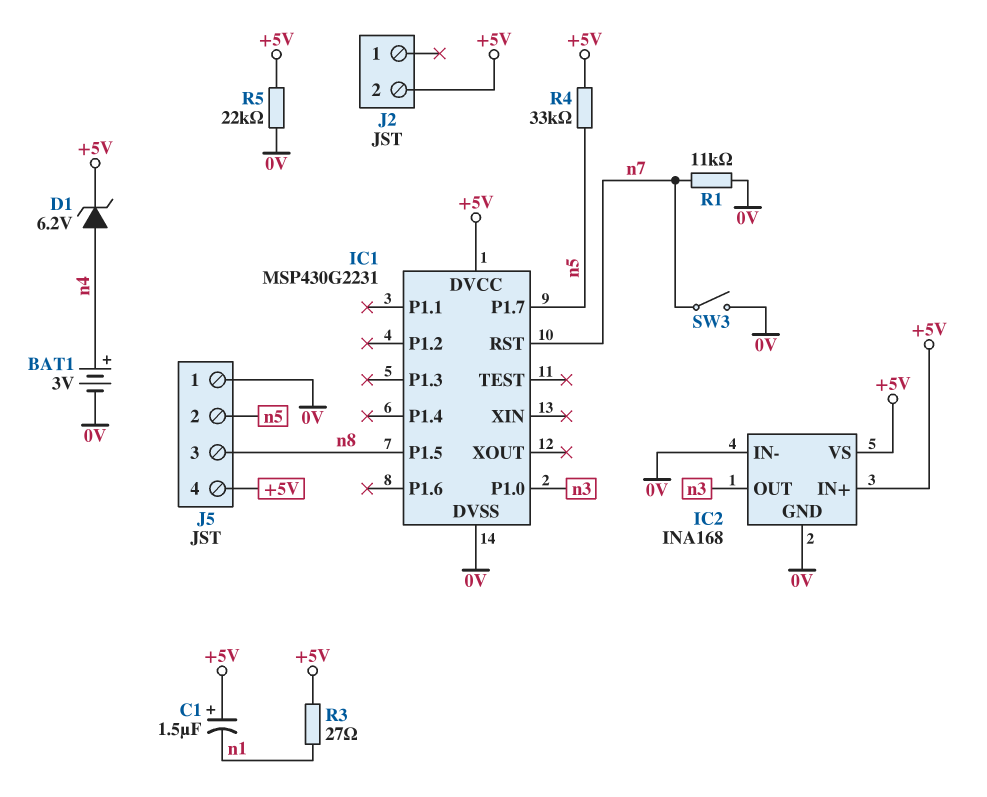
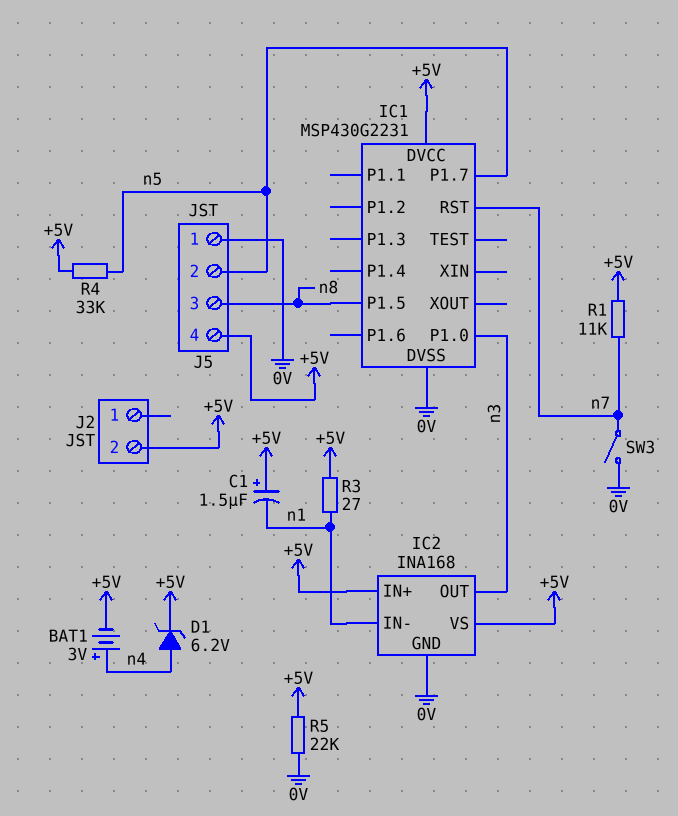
BAT1: 3V (plus n4, minus 0V) -> 3V (plus n4, minus +5V)
IC2 pin IN-: 0V -> n1
R1: 11k (0V, n7) -> 11k (+5V, n7)

